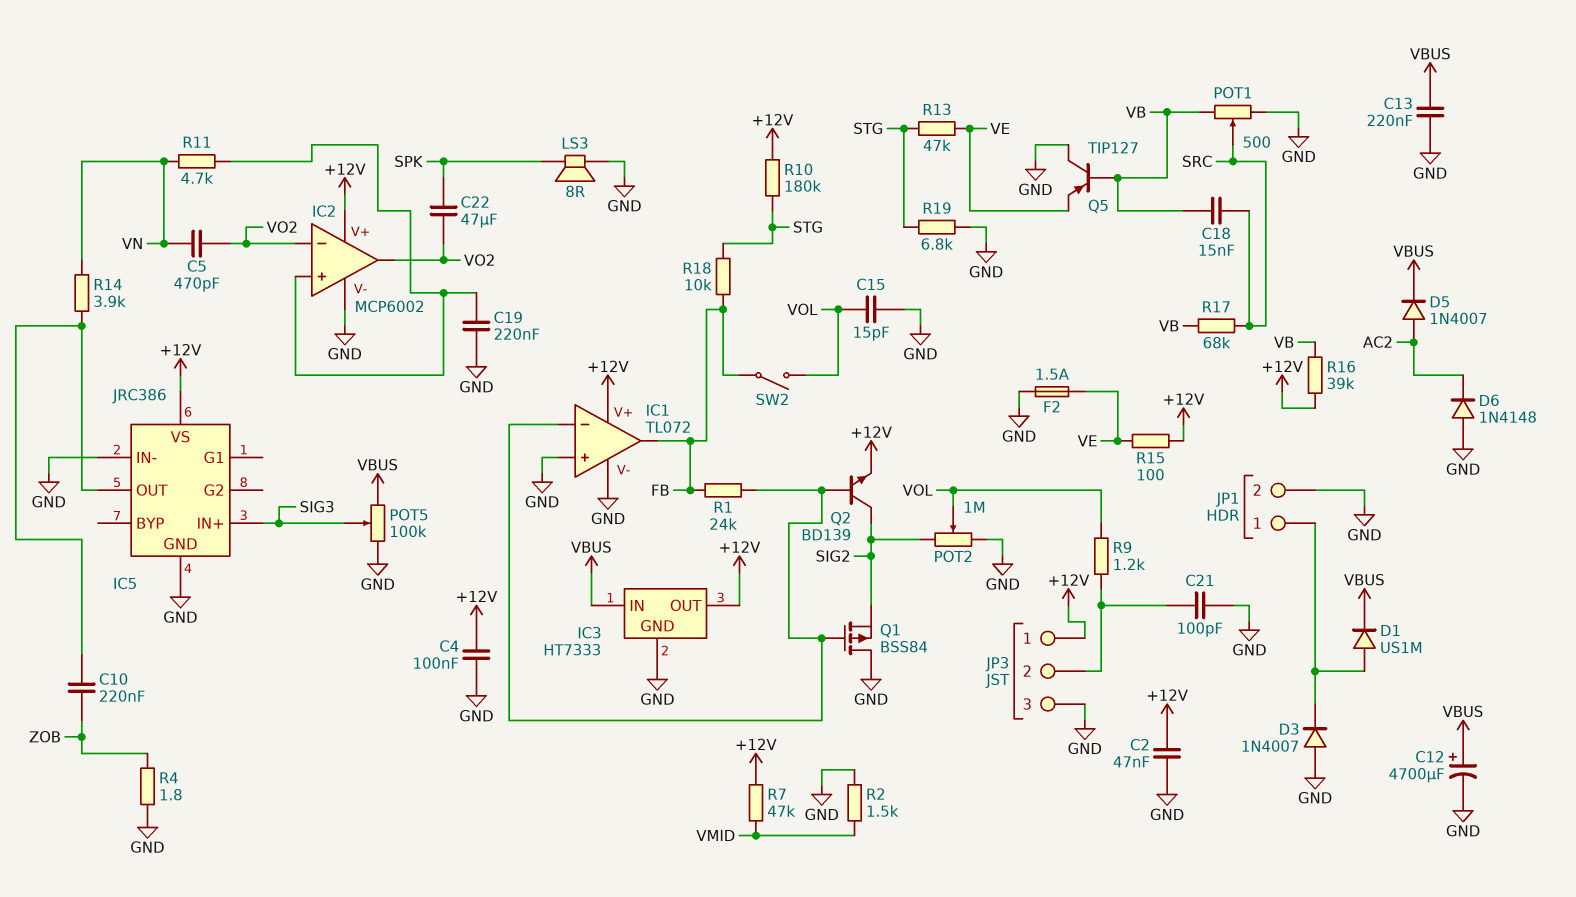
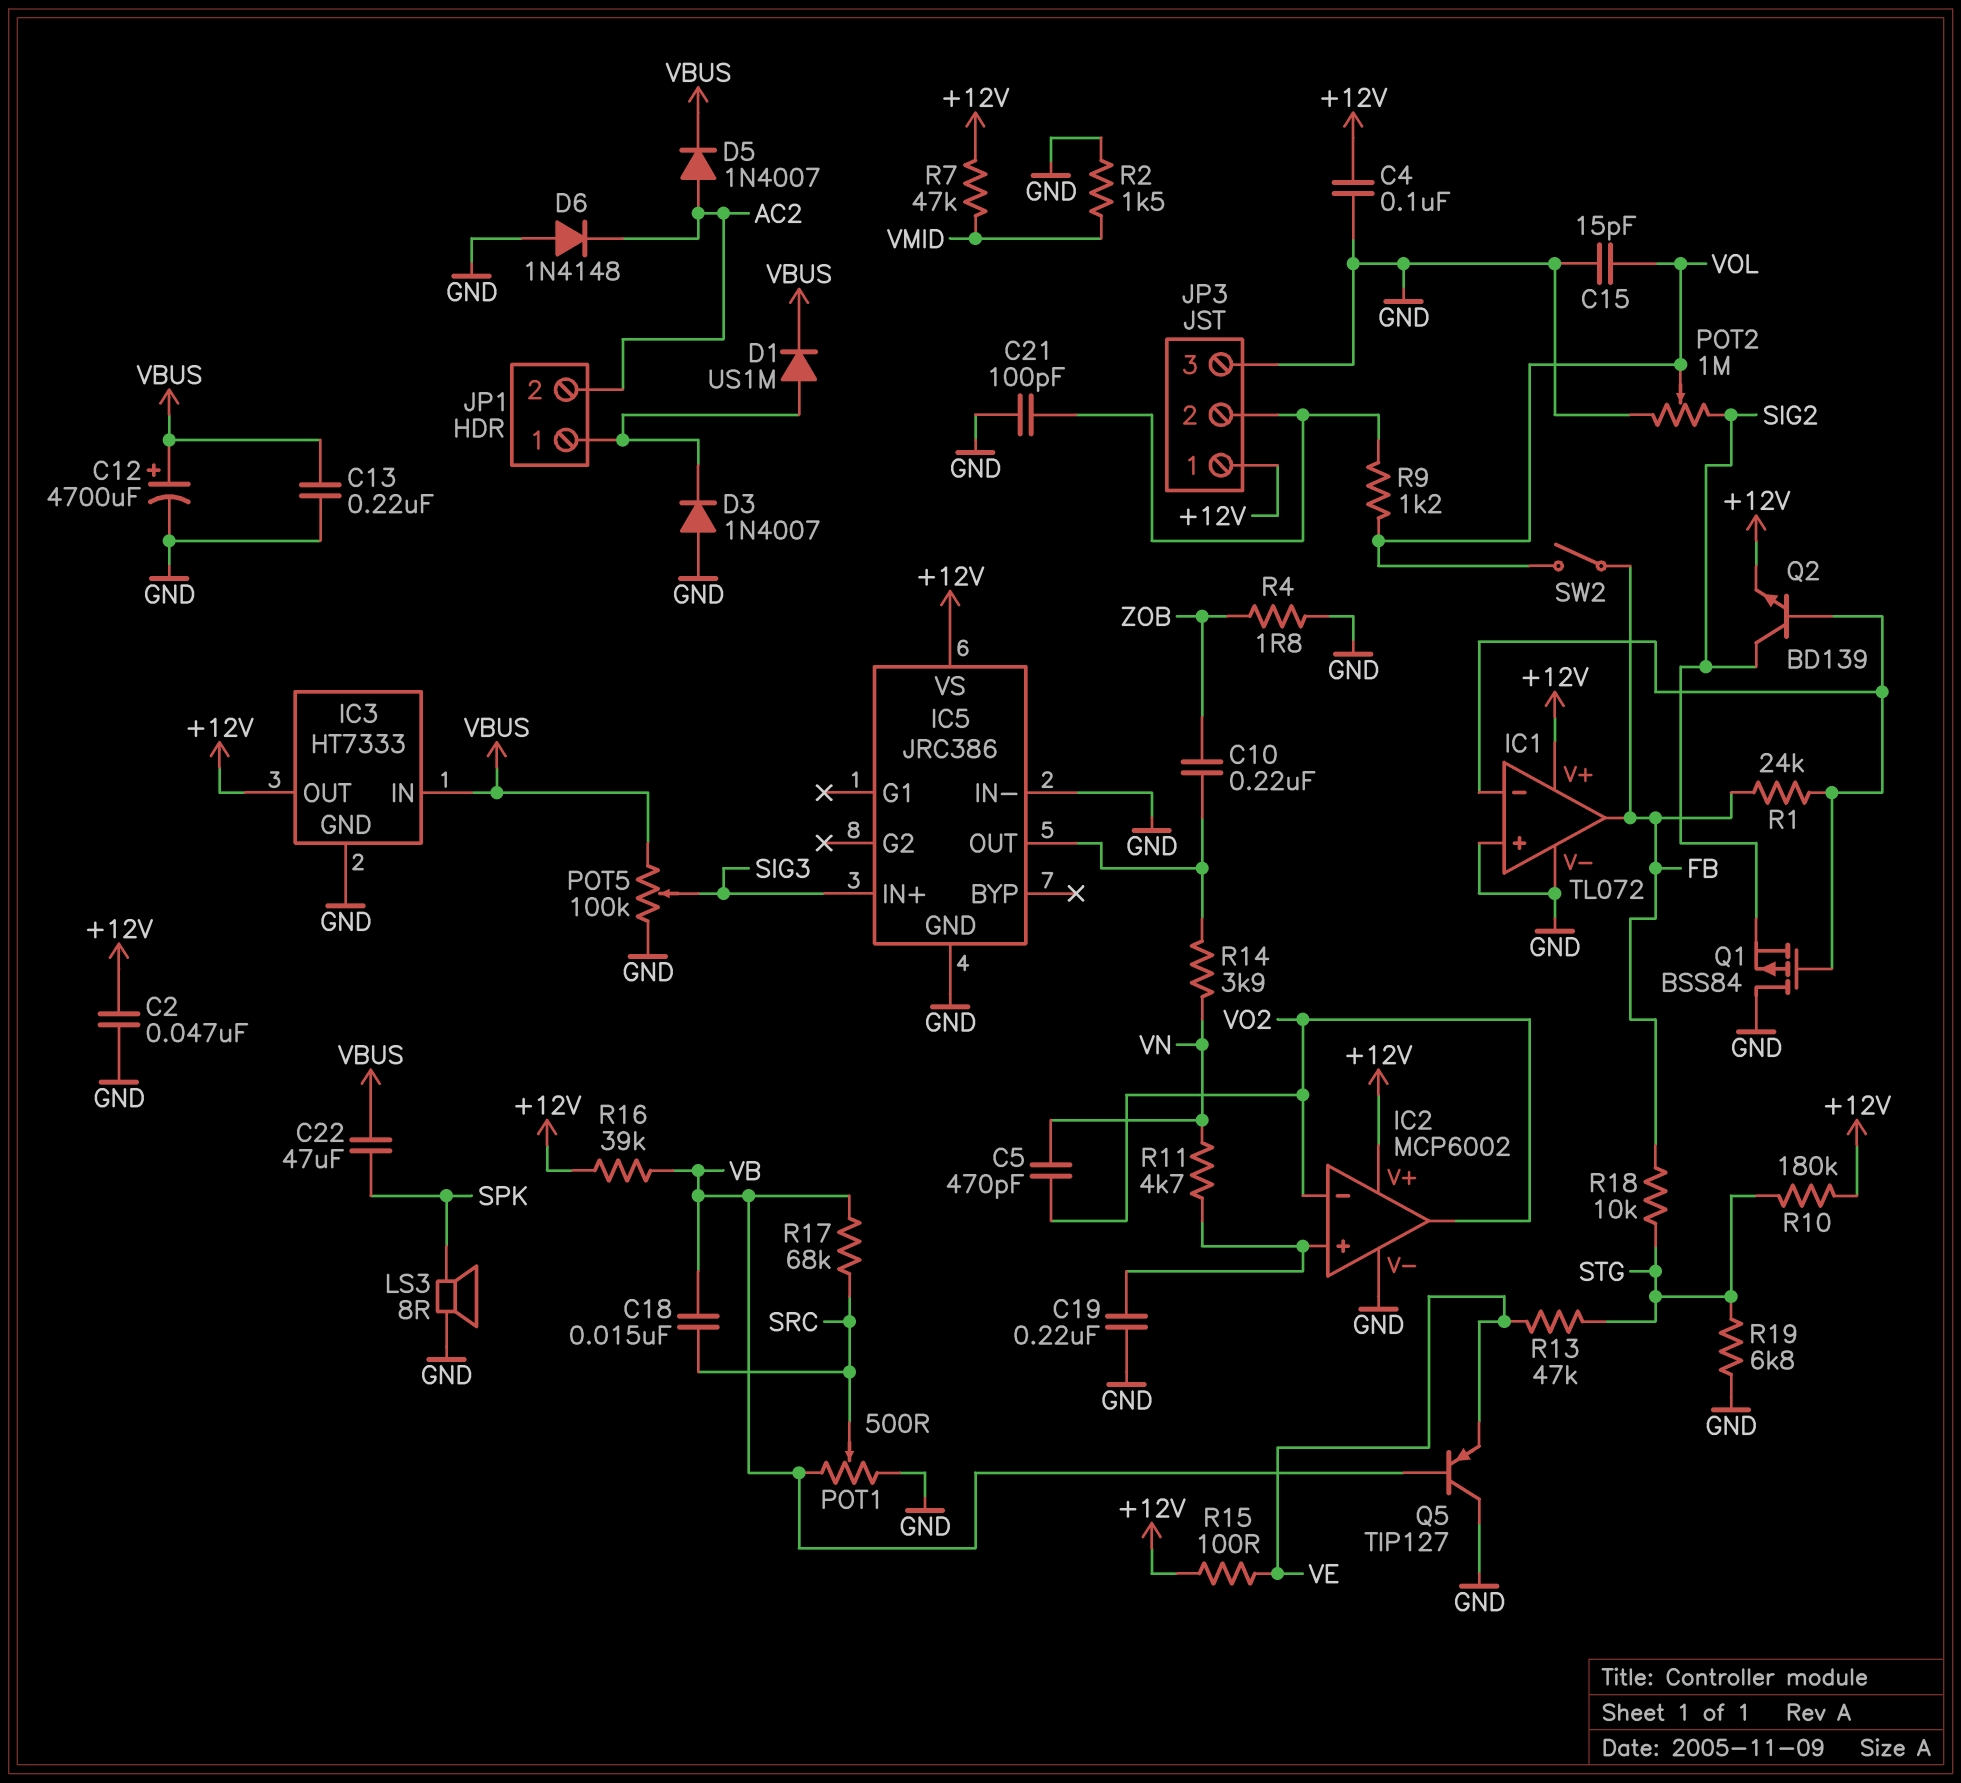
C22: 47uF (SPK, VO2) -> 47uF (SPK, VBUS)
F2: 1.5A (GND, VE) -> none
JP1 pin 2: GND -> AC2

